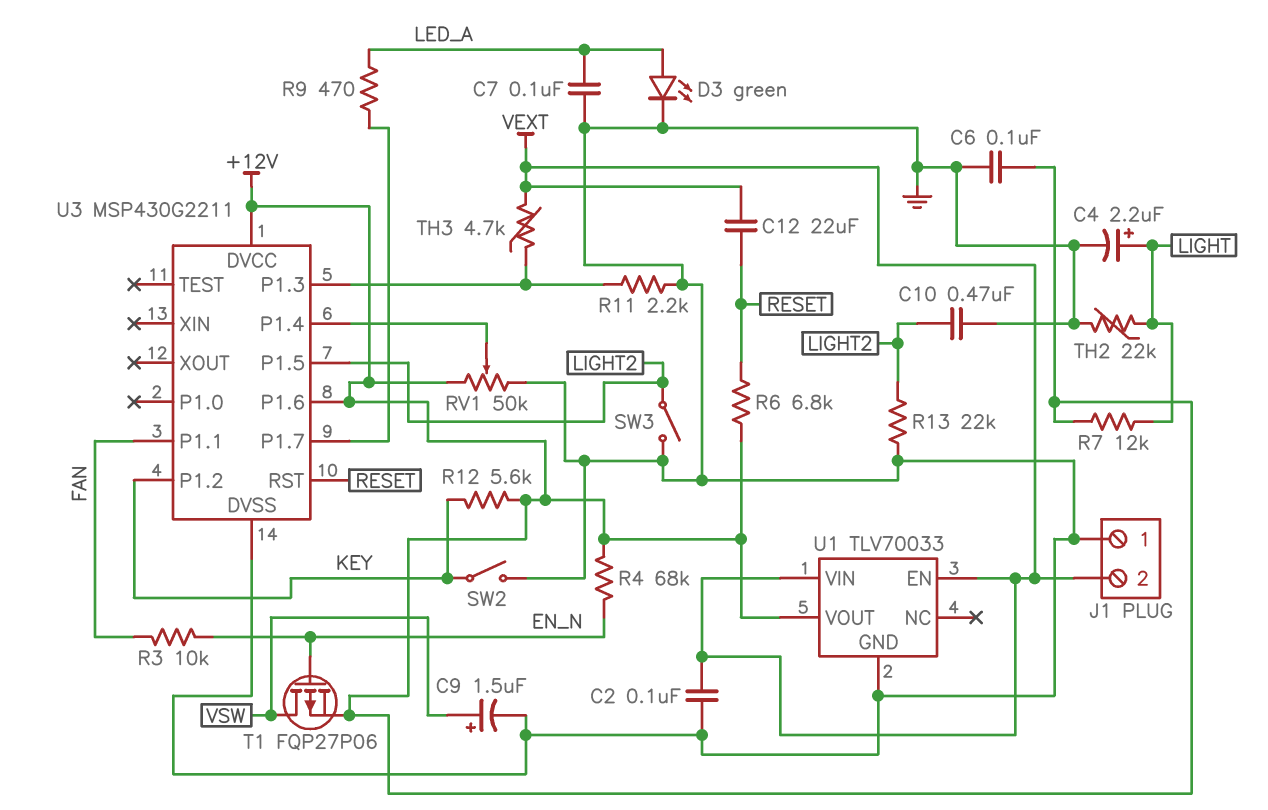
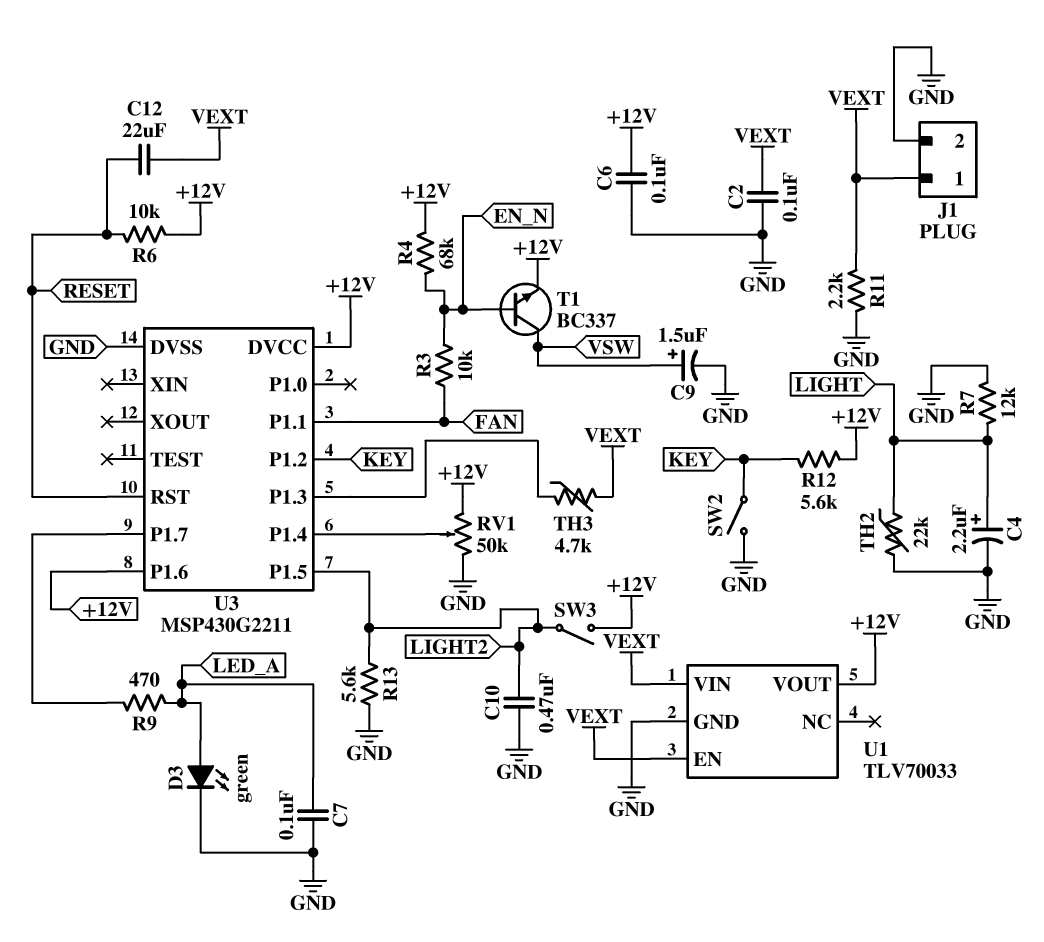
J1 pin 1: GND -> VEXT
J1 pin 2: VEXT -> GND
R6: 6.8k (+12V, RESET) -> 10k (+12V, RESET)
R7: 12k (+12V, LIGHT) -> 12k (GND, LIGHT)
R11: 2.2k (GND, U3/P1.3) -> 2.2k (GND, VEXT)
R13: 22k (GND, LIGHT2) -> 5.6k (GND, LIGHT2)
SW3: switch (GND, LIGHT2) -> switch (+12V, LIGHT2)
T1: PMOS FQP27P06 (G EN_N, D VSW, S +12V) -> NPN BC337 (B EN_N, C VSW, E +12V)

